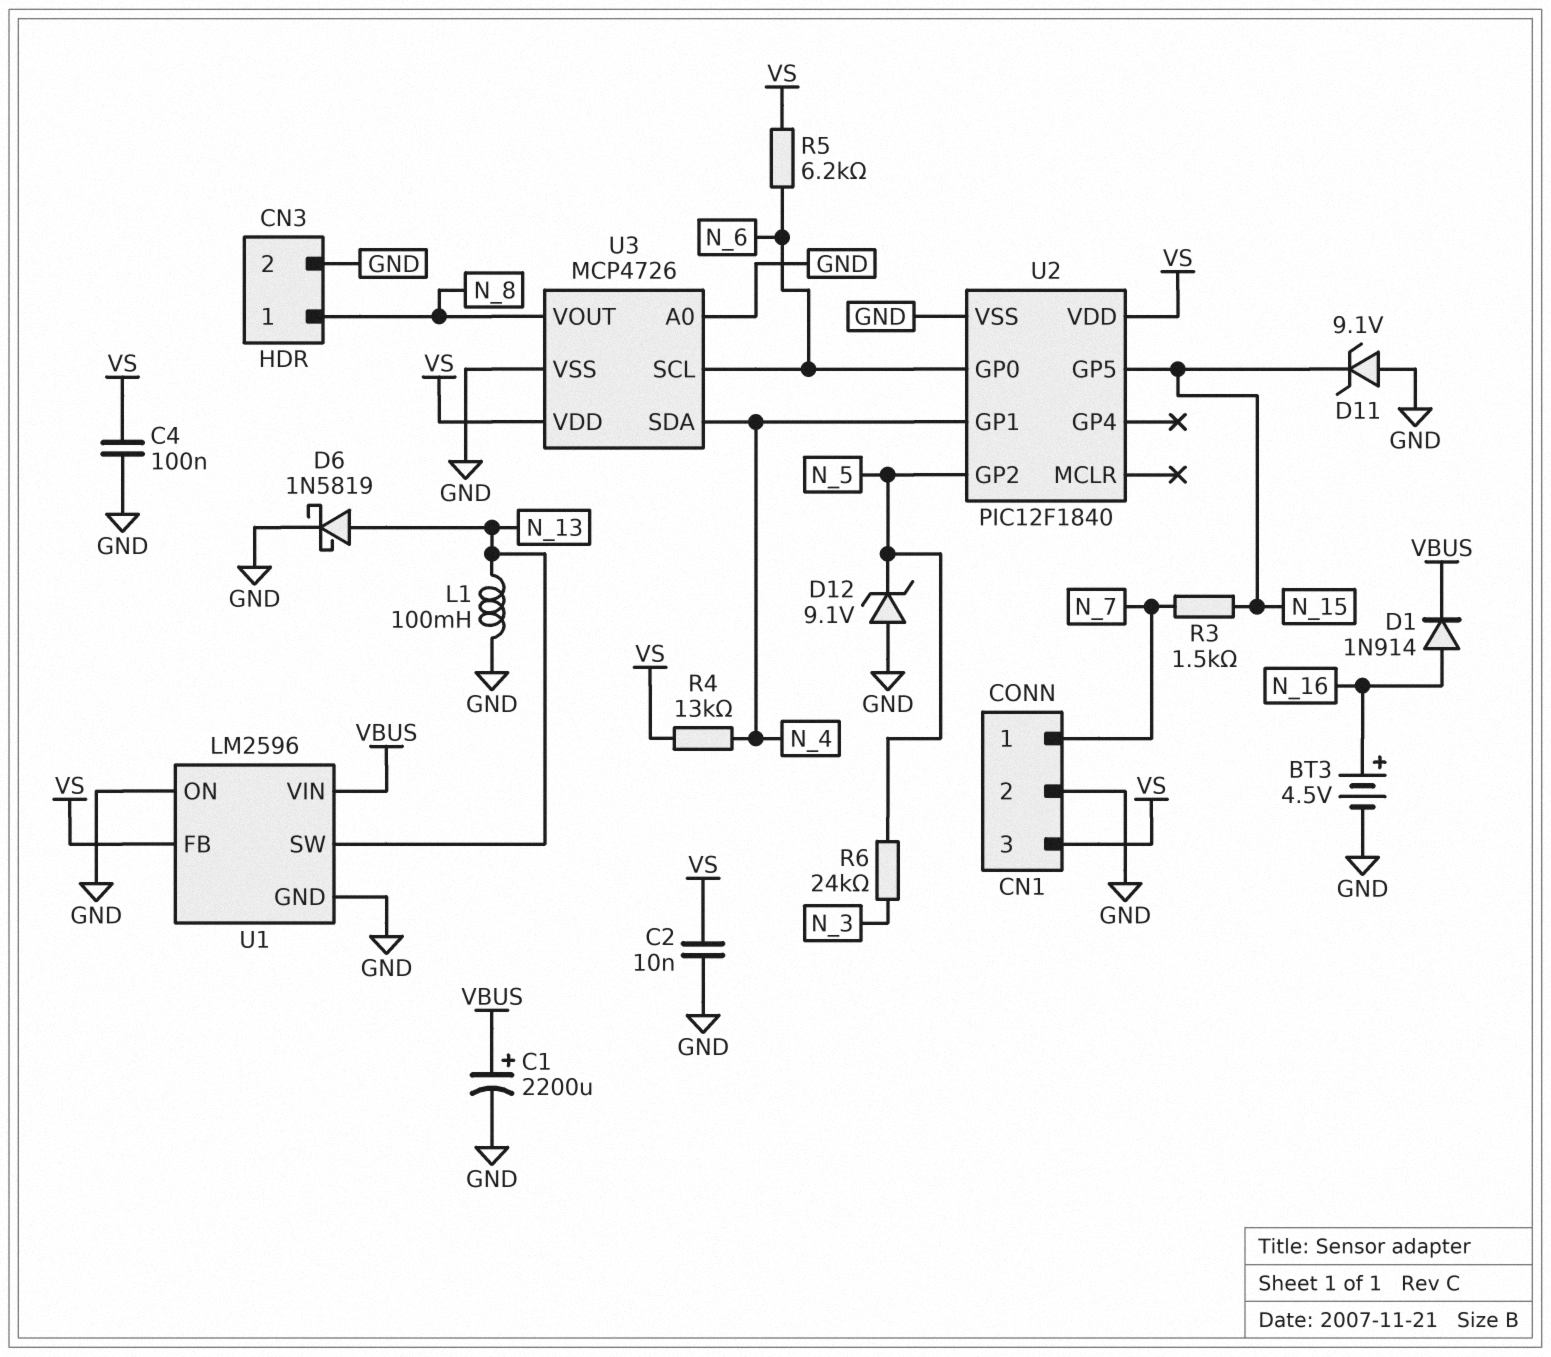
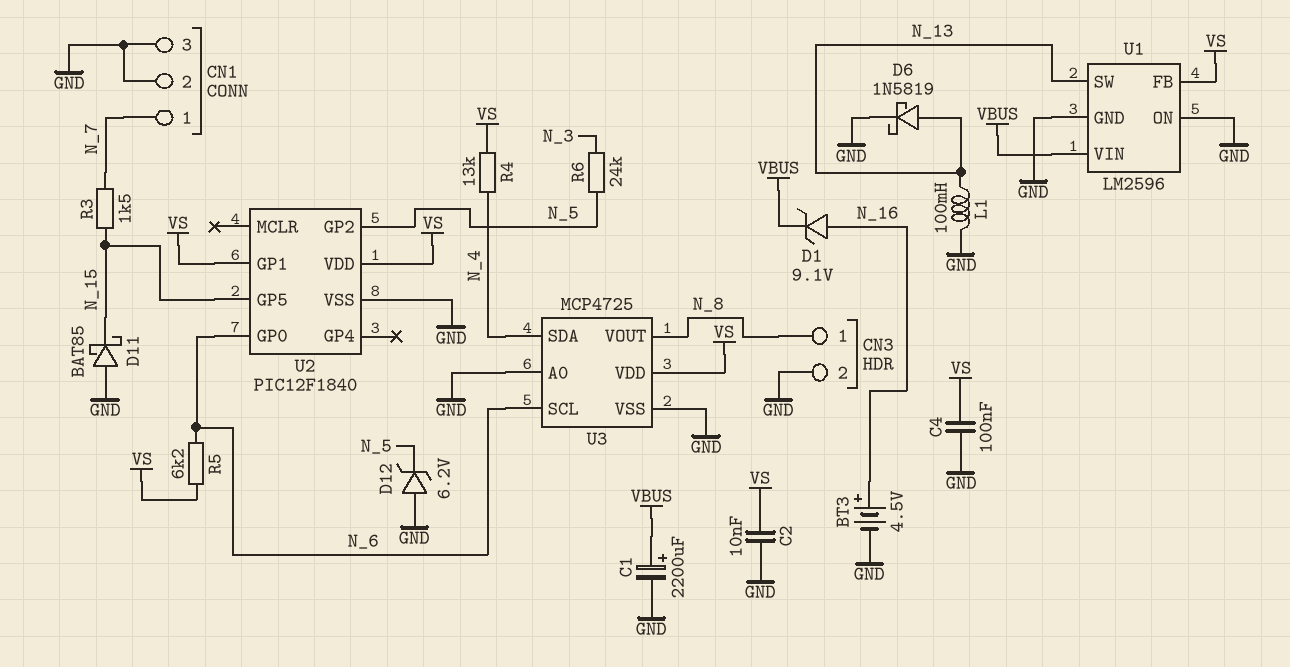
CN1 pin 3: VS -> GND
D1: diode 1N914 (A N_16, K VBUS) -> zener 9.1V (A N_16, K VBUS)
D11: zener 9.1V (A GND, K N_15) -> schottky BAT85 (A GND, K N_15)
D12: zener 9.1V (A GND, K N_5) -> zener 6.2V (A GND, K N_5)
U2 pin GP1: N_4 -> VS
U3: MCP4726 -> MCP4725

